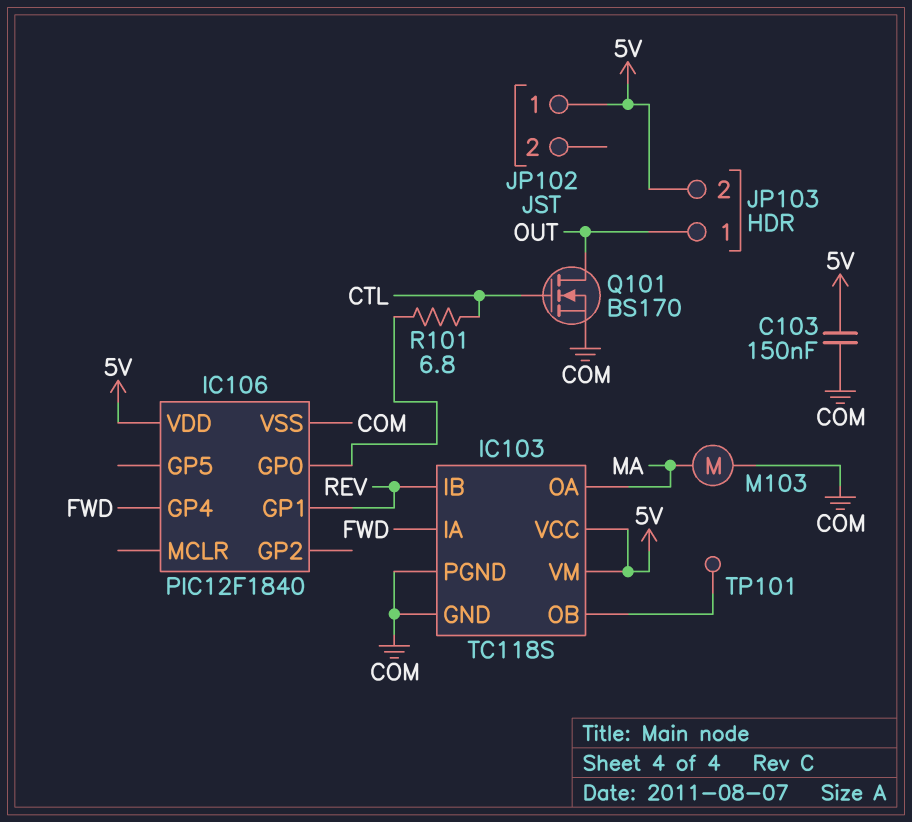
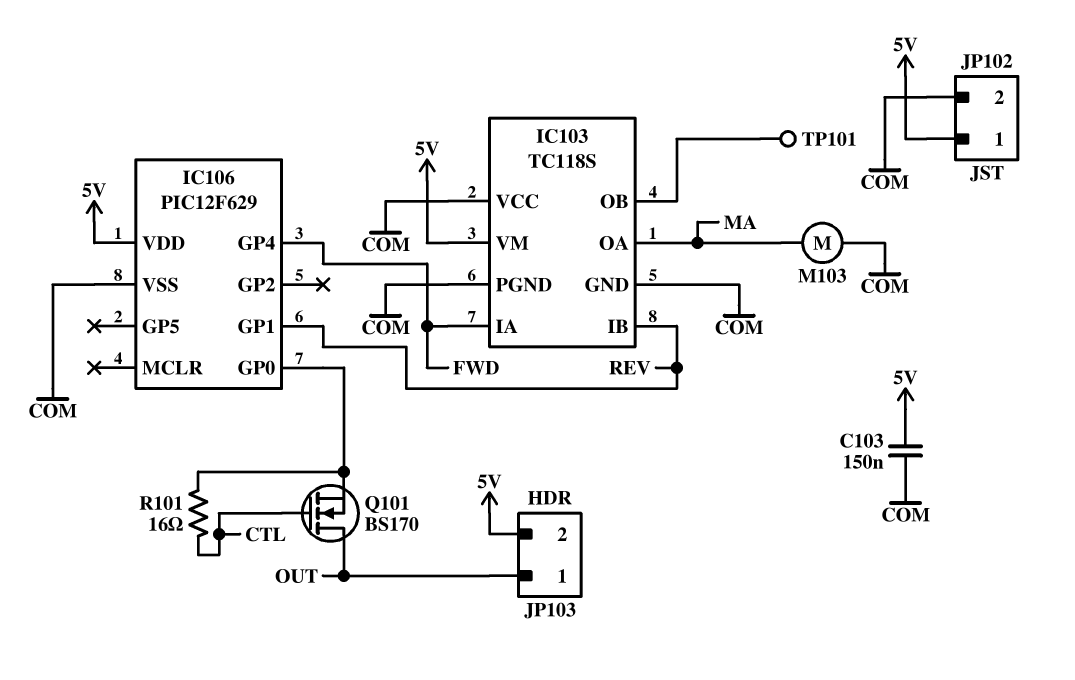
IC103 pin VCC: 5V -> COM
IC106: PIC12F1840 -> PIC12F629
JP102 pin 2: none -> COM
Q101: NMOS BS170 (G CTL, D OUT, S COM) -> NMOS BS170 (G CTL, D OUT, S IC106/GP0)
R101: 6.8 (CTL, IC106/GP0) -> 16 (CTL, IC106/GP0)

